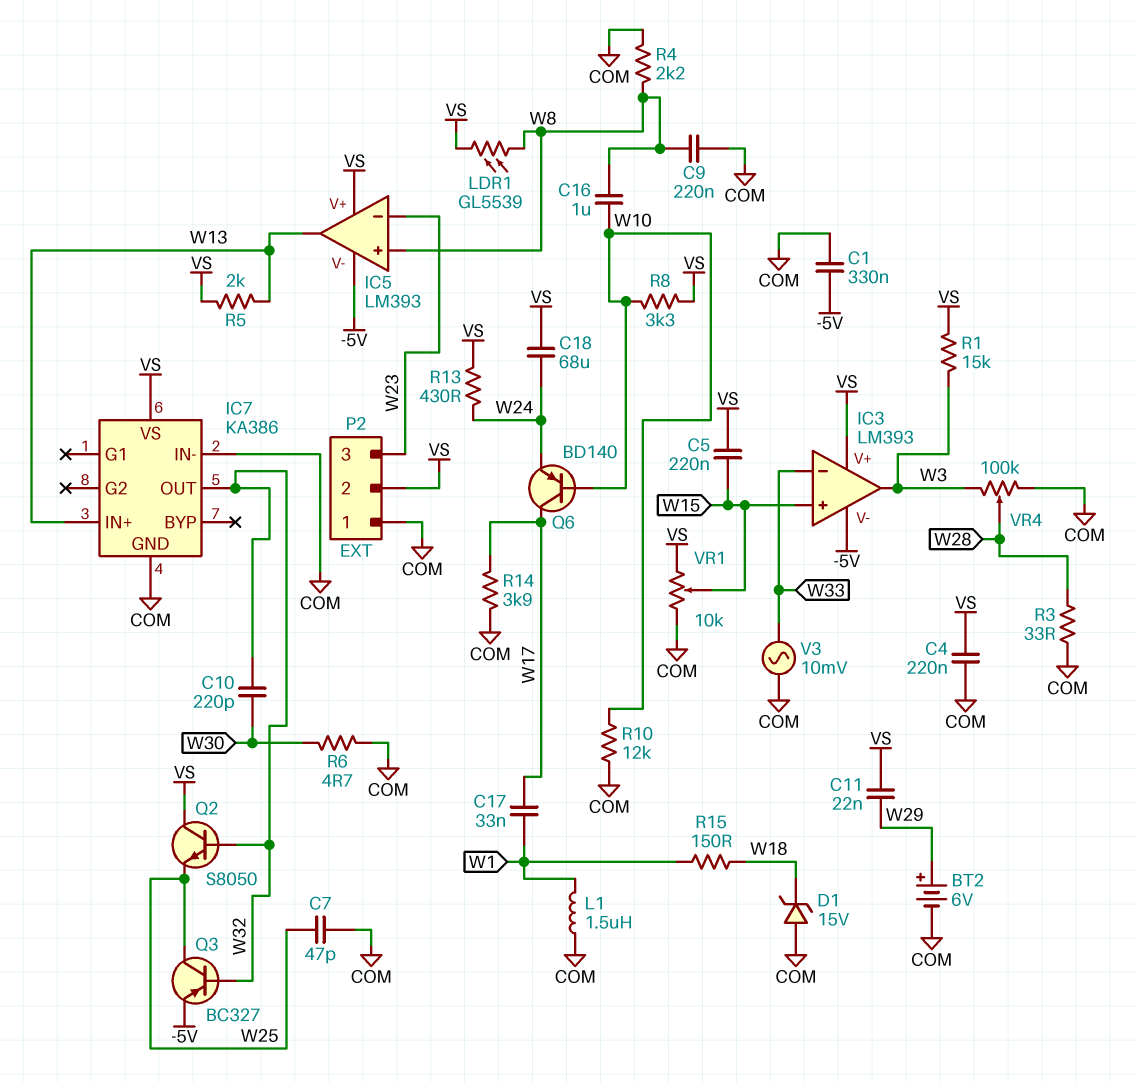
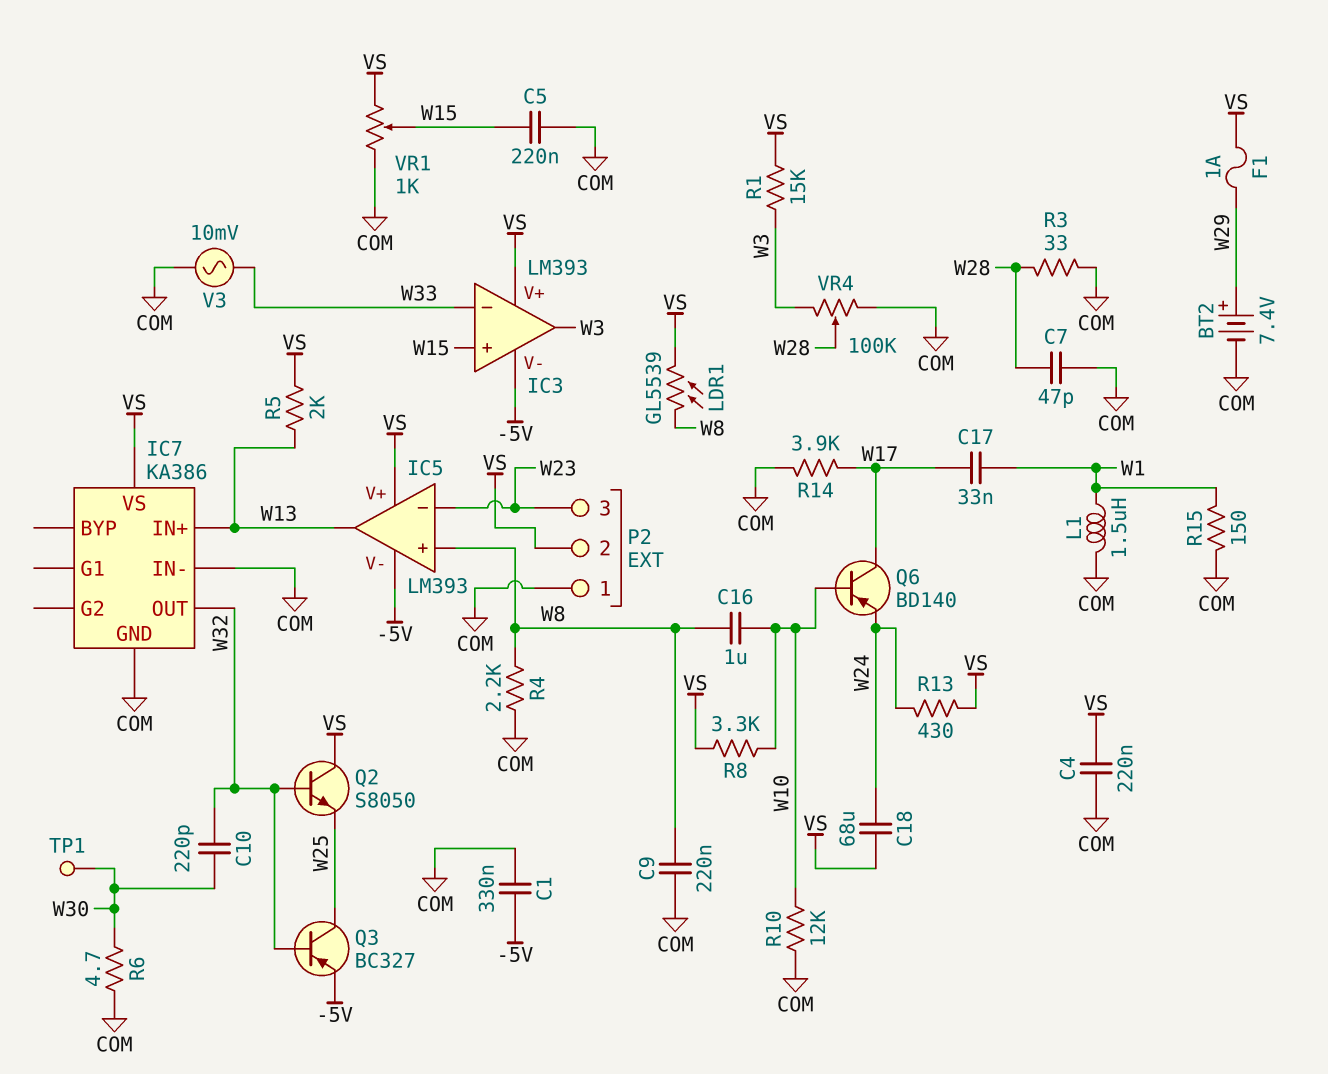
BT2: 6V (plus W29, minus COM) -> 7.4V (plus W29, minus COM)
C5: 220nF (VS, W15) -> 220nF (COM, W15)
C7: 47pF (COM, W25) -> 47pF (COM, W28)
C11: 22nF (VS, W29) -> none
D1: zener 15V (A COM, K W18) -> none
F1: none -> 1A (VS, W29)
R15: 150 (W1, W18) -> 150 (COM, W1)
TP1: none -> test point (W30)
VR1: 10k (COM, VS, wiper W15) -> 1k (COM, VS, wiper W15)

